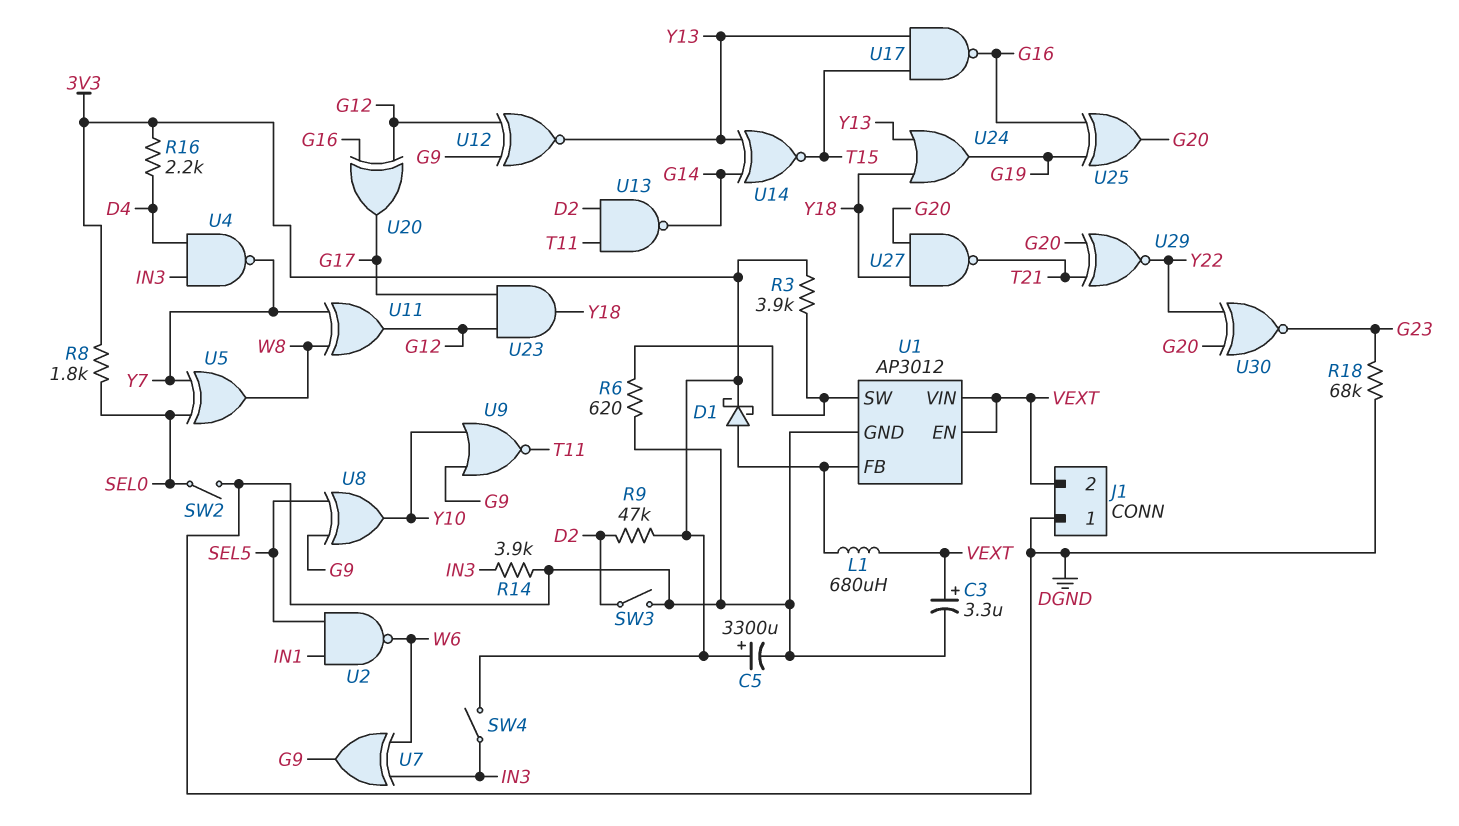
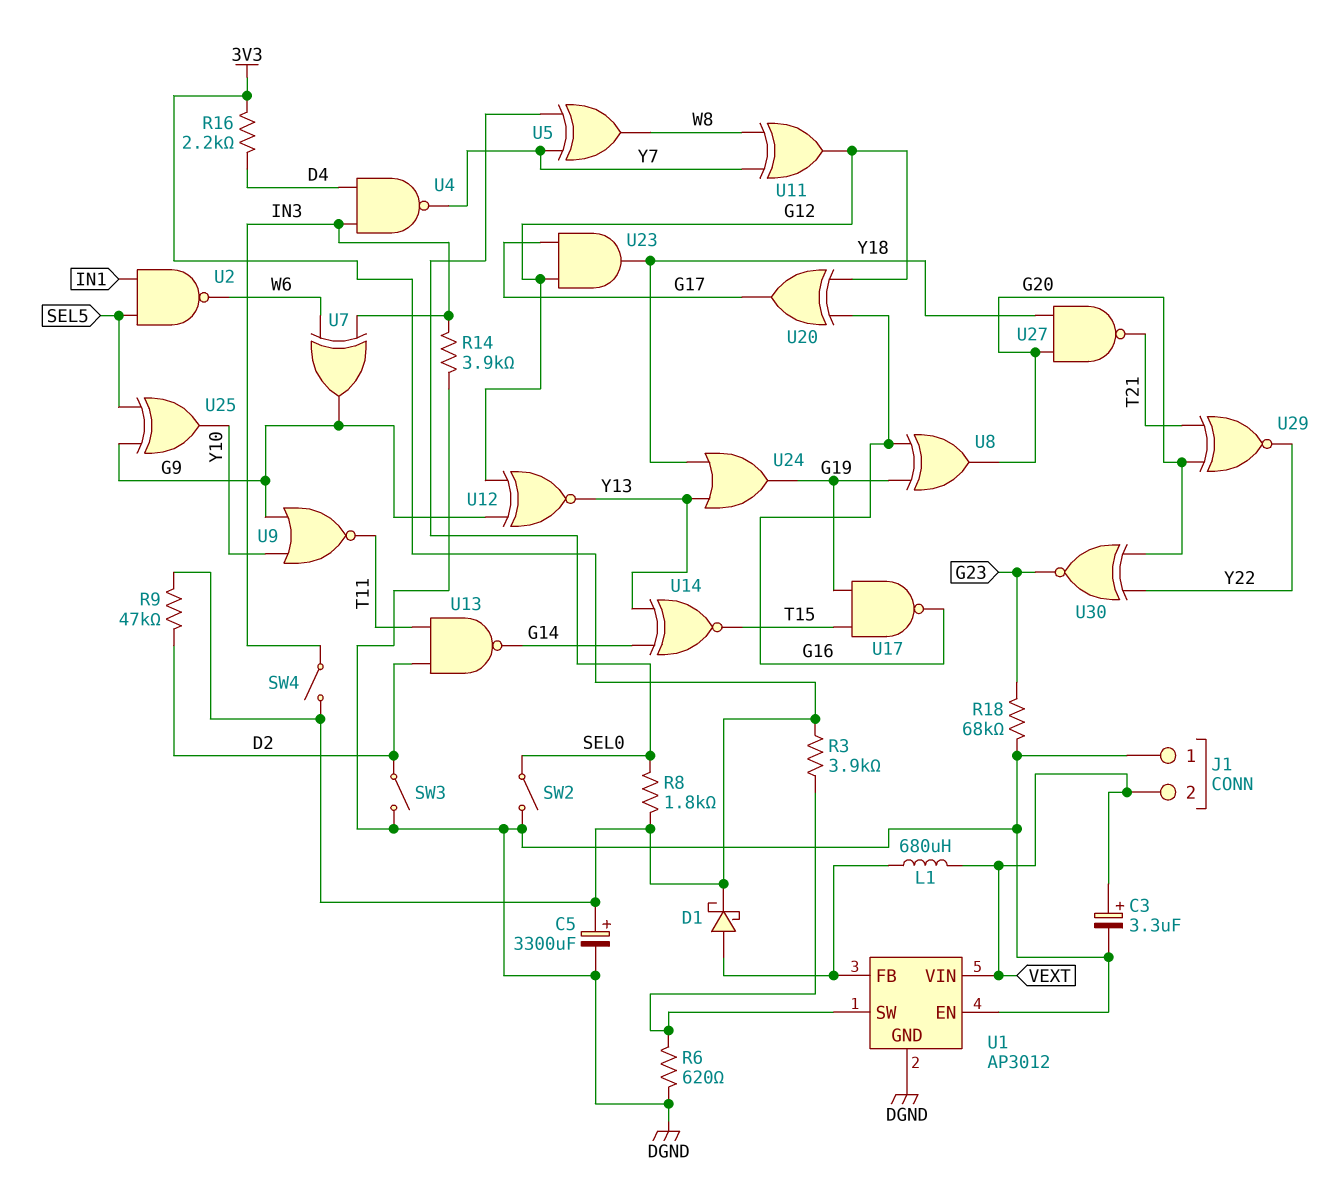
U1 pin EN: VEXT -> DGND
U8: XOR (in G9, in SEL5, out Y10) -> XOR (in G16, in G19, out G20)
U17: NAND (in T15, in Y13, out G16) -> NAND (in G19, in T15, out G16)
U25: XOR (in G16, in G19, out G20) -> XOR (in G9, in SEL5, out Y10)

